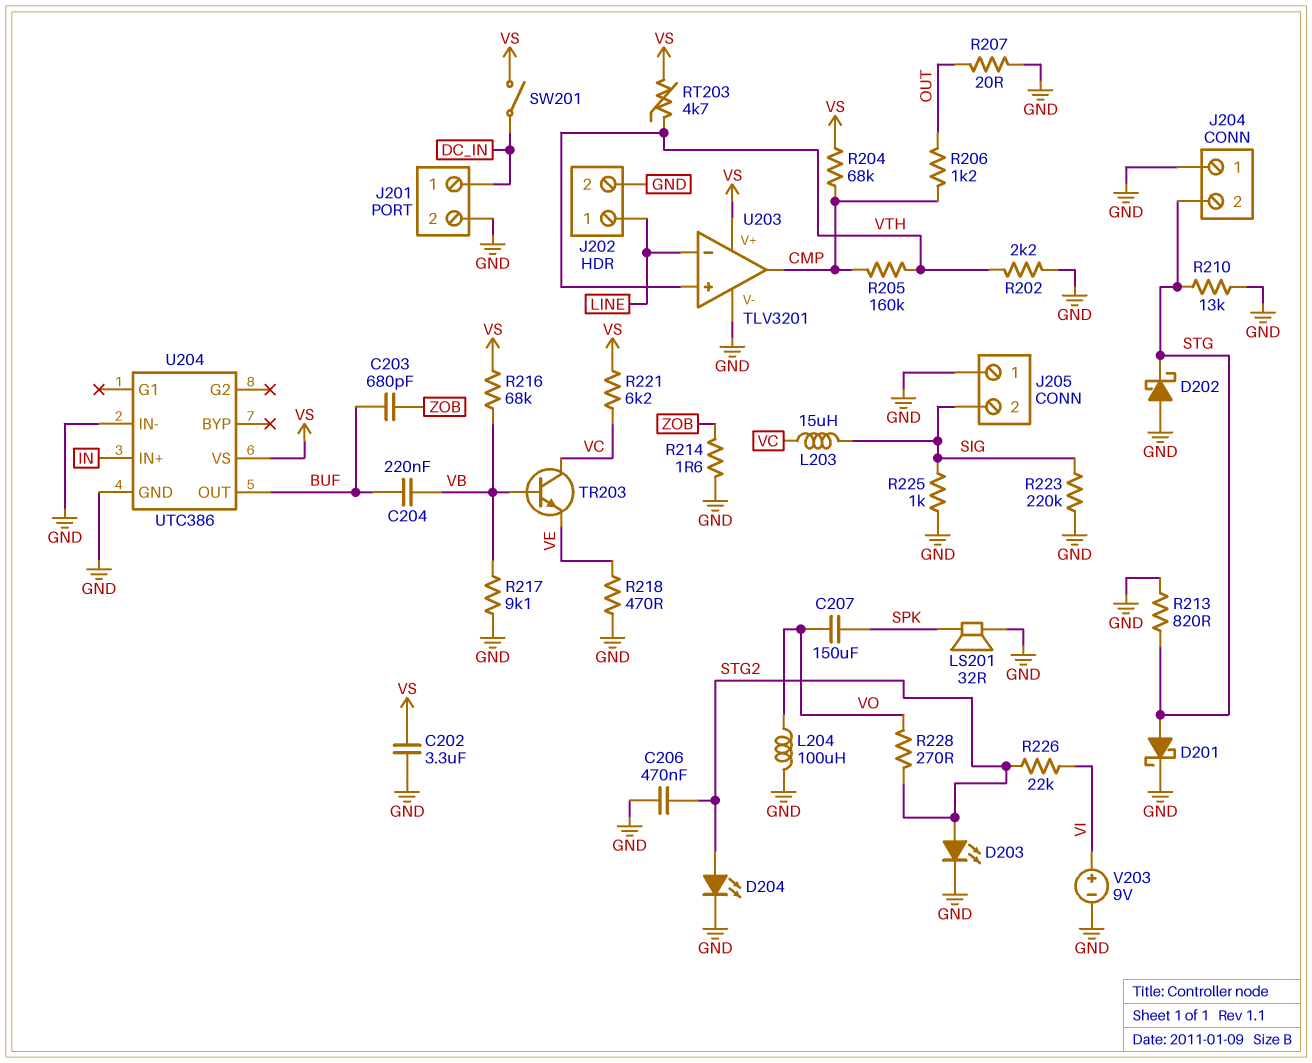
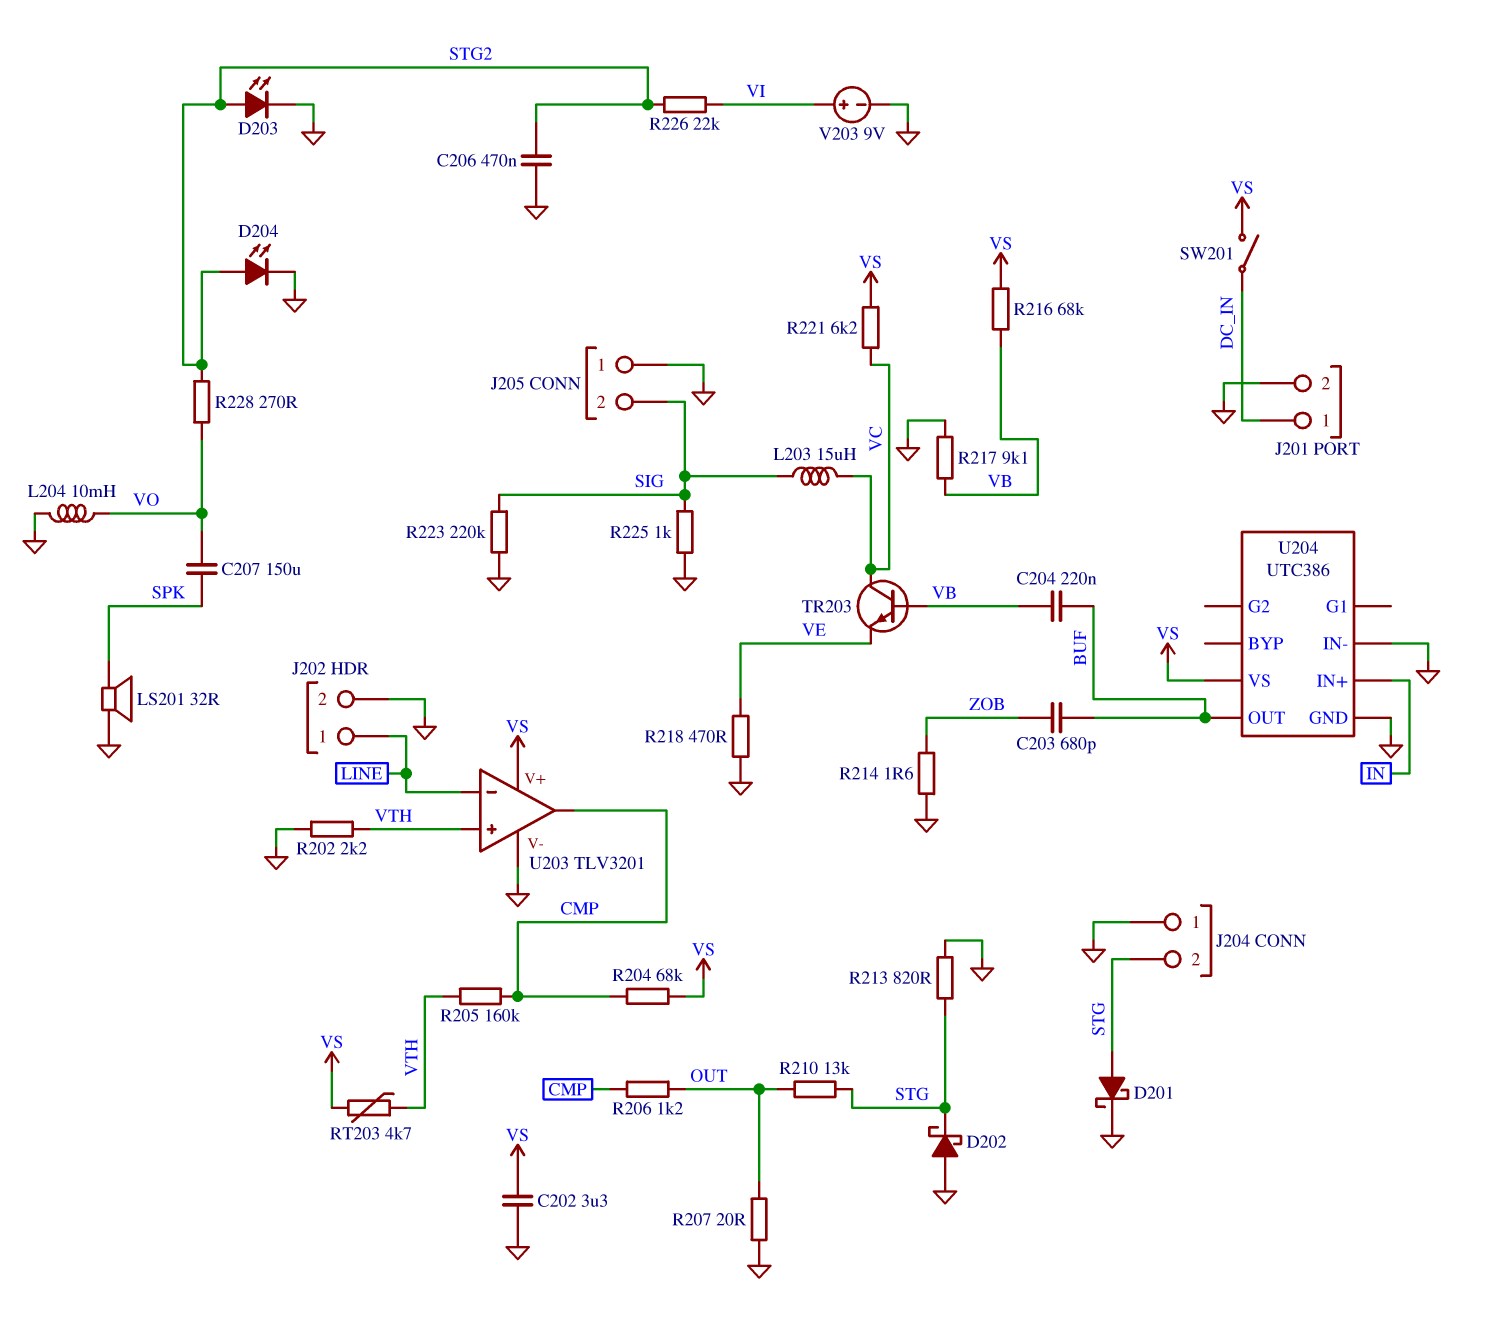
L204: 100uH (GND, VO) -> 10mH (GND, VO)
R210: 13k (GND, STG) -> 13k (OUT, STG)

